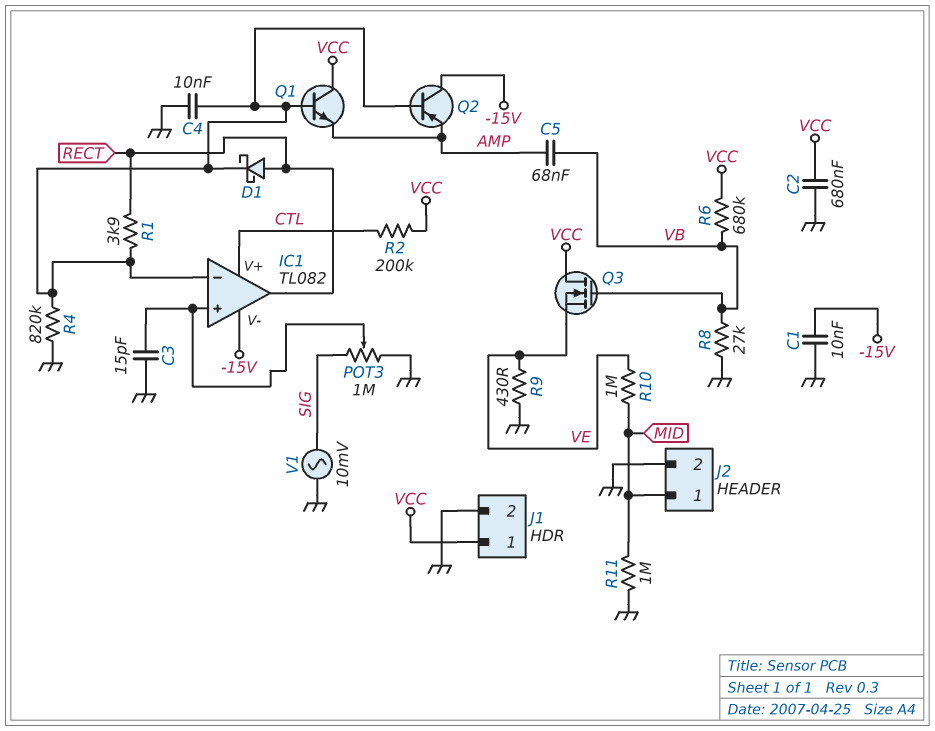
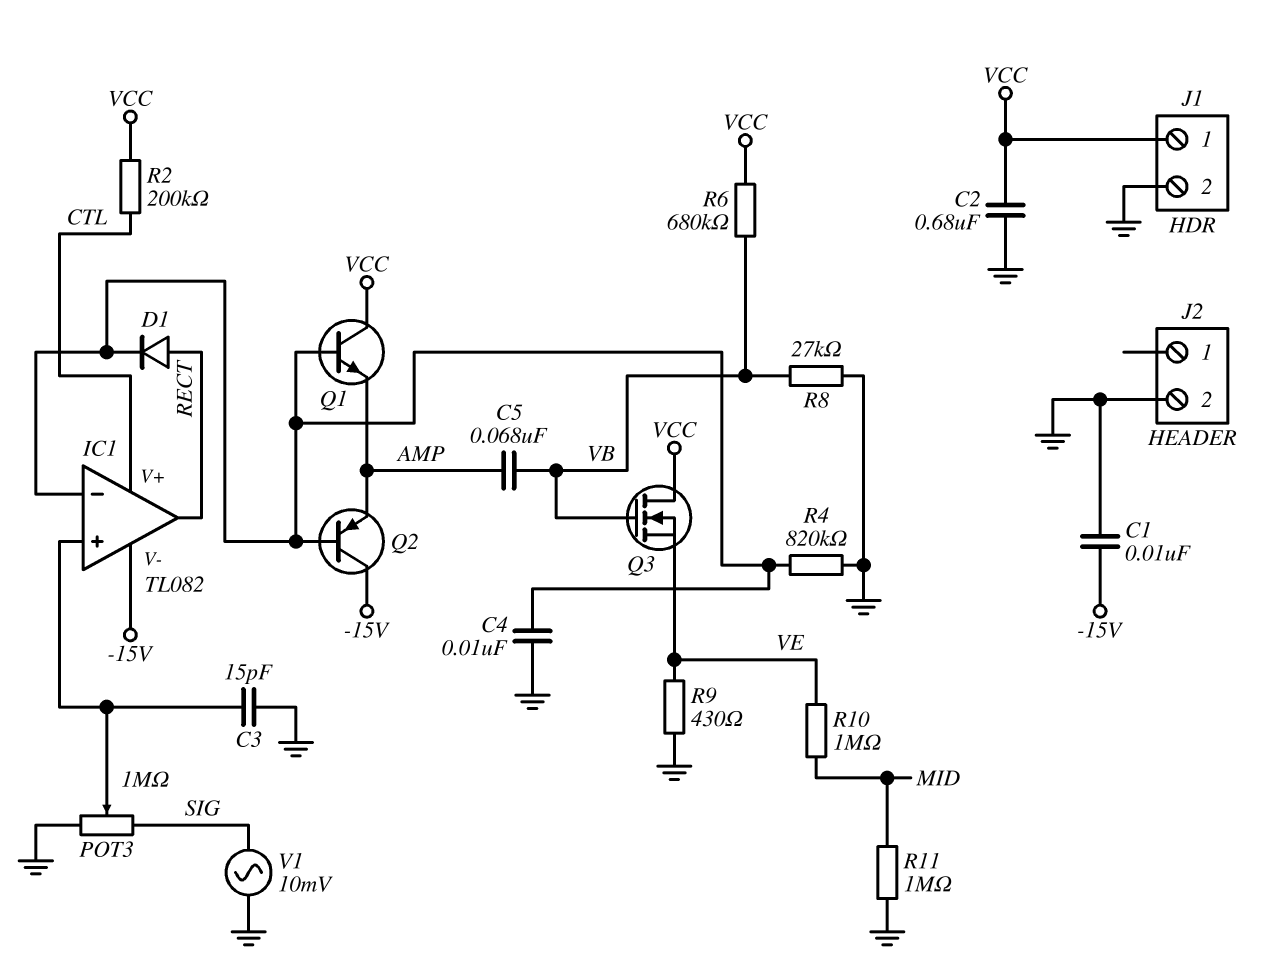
D1: schottky (A RECT, K IC1/in-) -> diode (A RECT, K IC1/in-)
J2 pin 1: MID -> none
R1: 3.9k (IC1/in-, RECT) -> none

